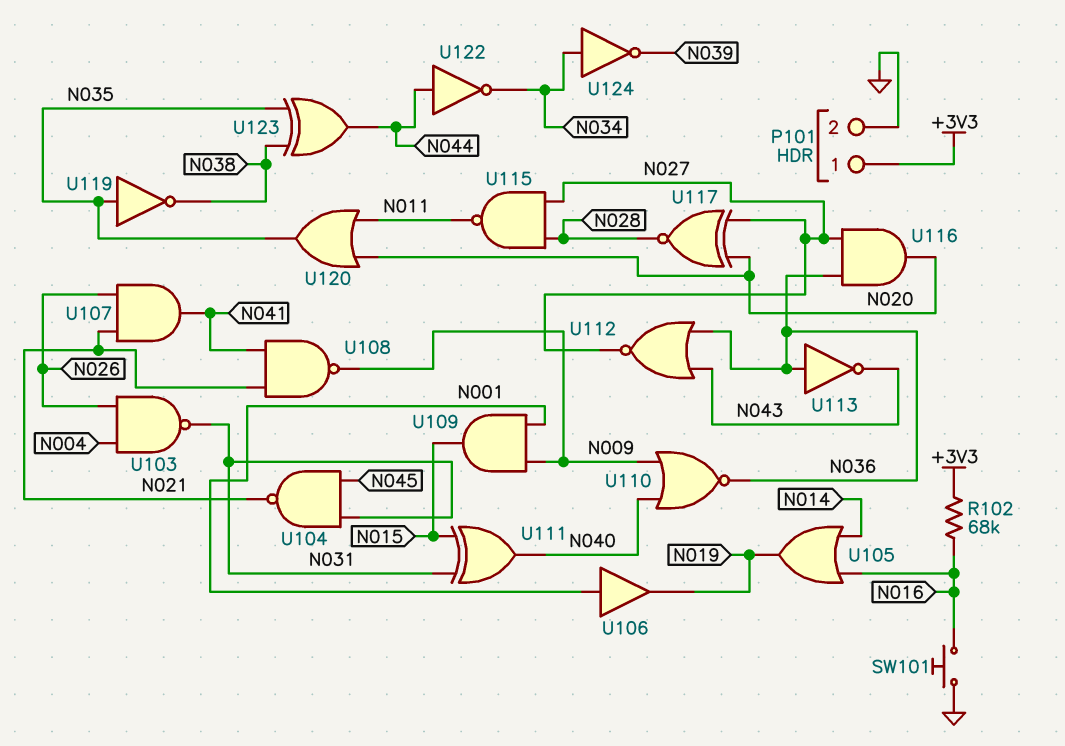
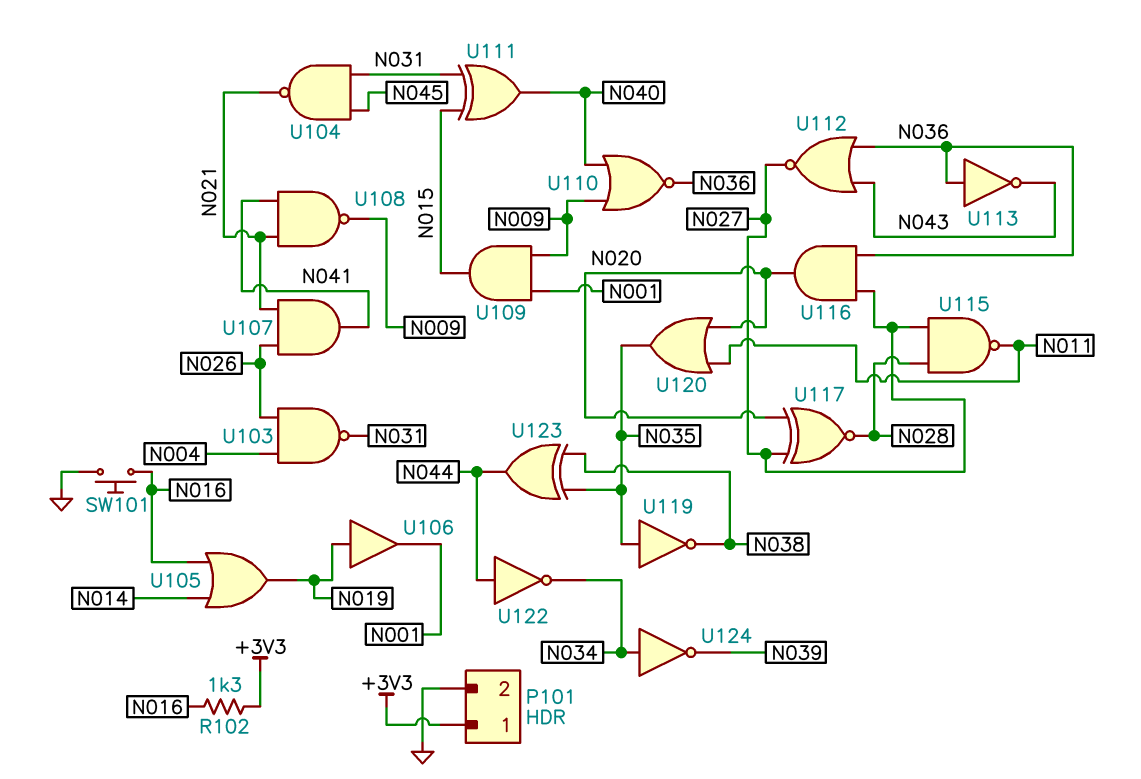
R102: 68k (+3V3, N016) -> 1.3k (+3V3, N016)
U106: buffer (in N001, out N019) -> buffer (in N019, out N001)

